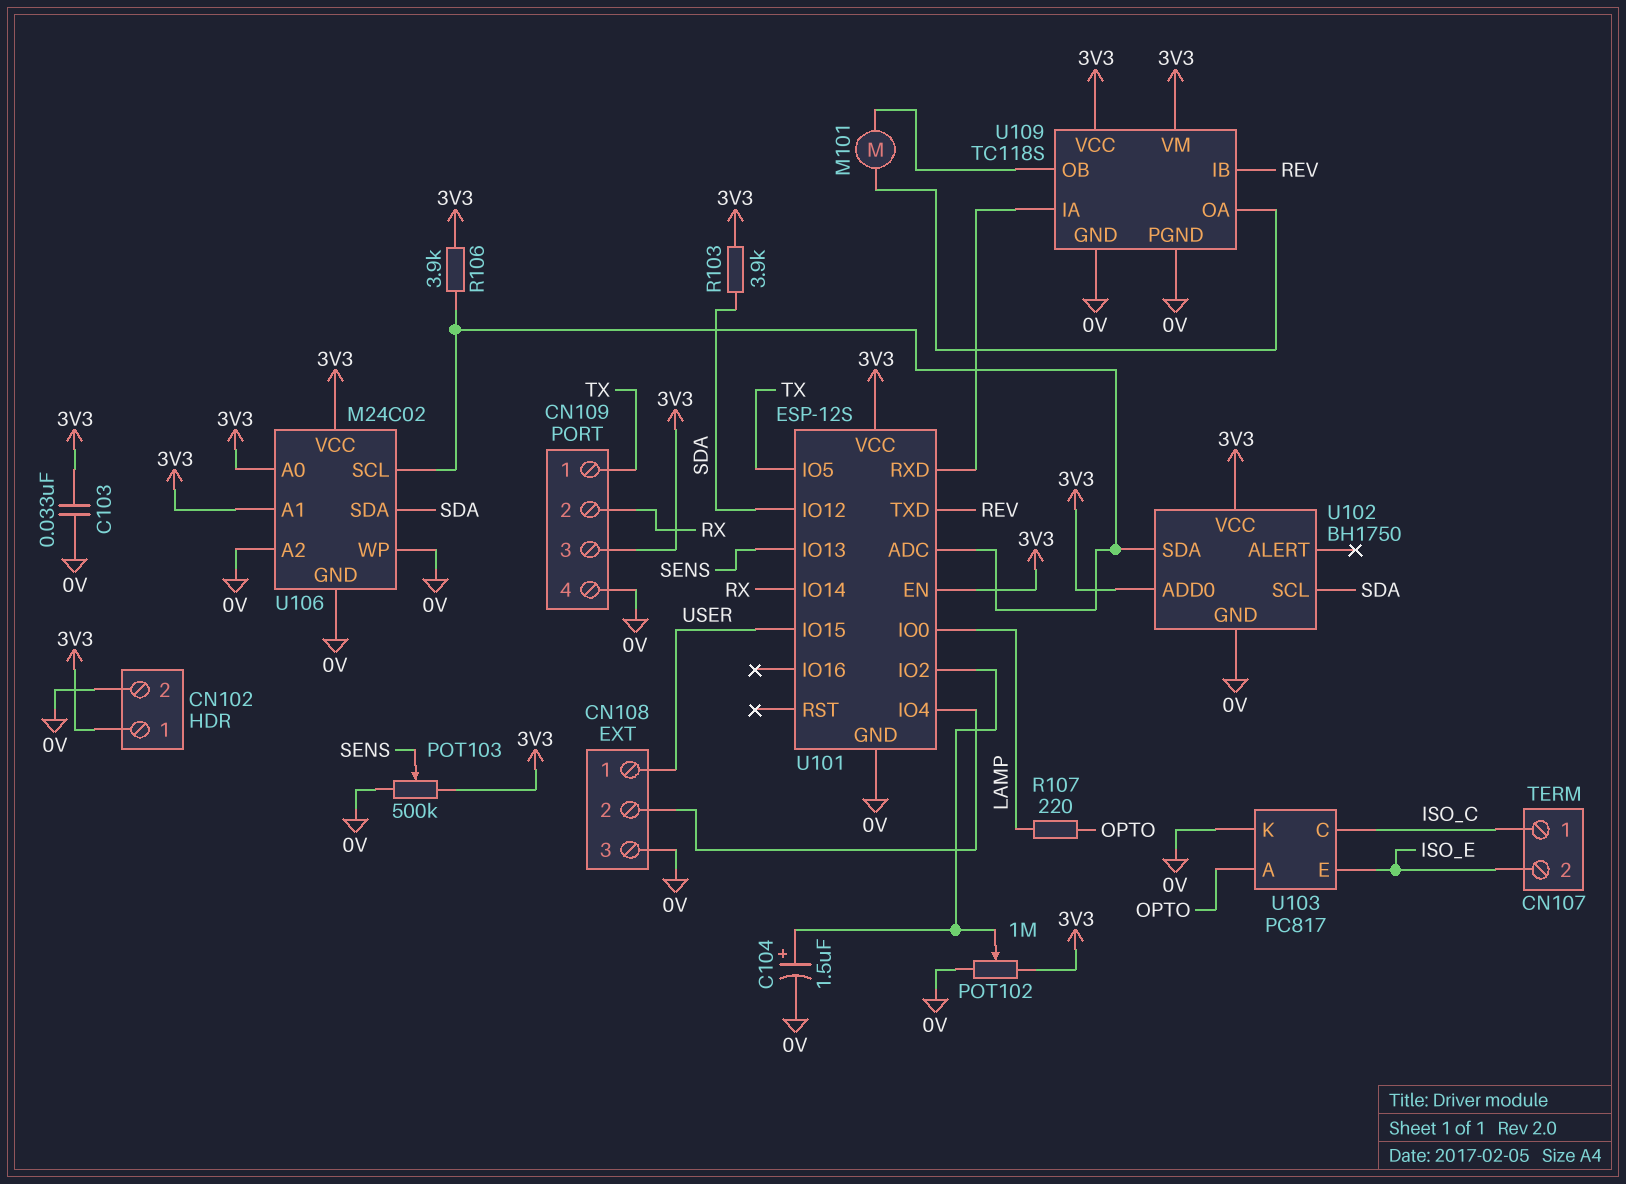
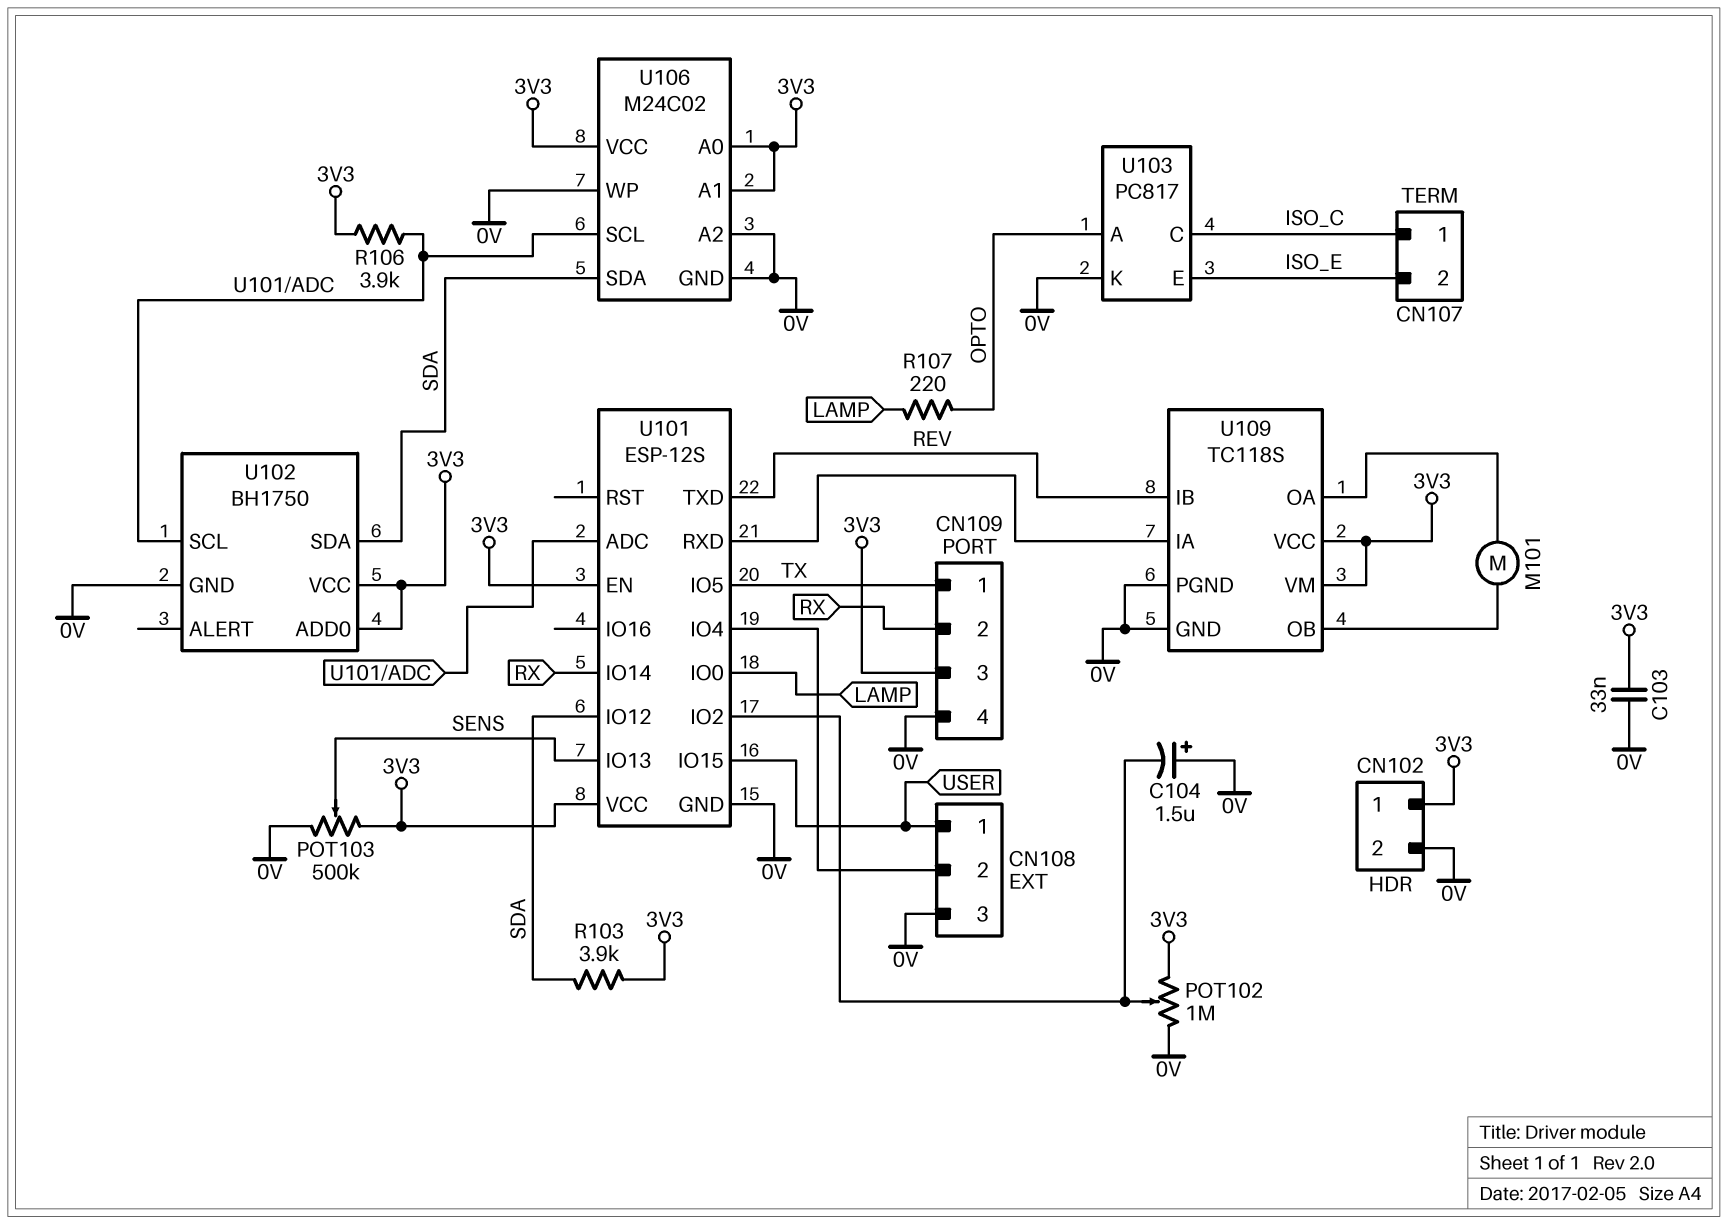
C104: 1.5uF (plus U101/IO2, minus 0V) -> 1.5uF (plus 0V, minus U101/IO2)
U102 pin SCL: SDA -> U101/ADC
U102 pin SDA: U101/ADC -> SDA

